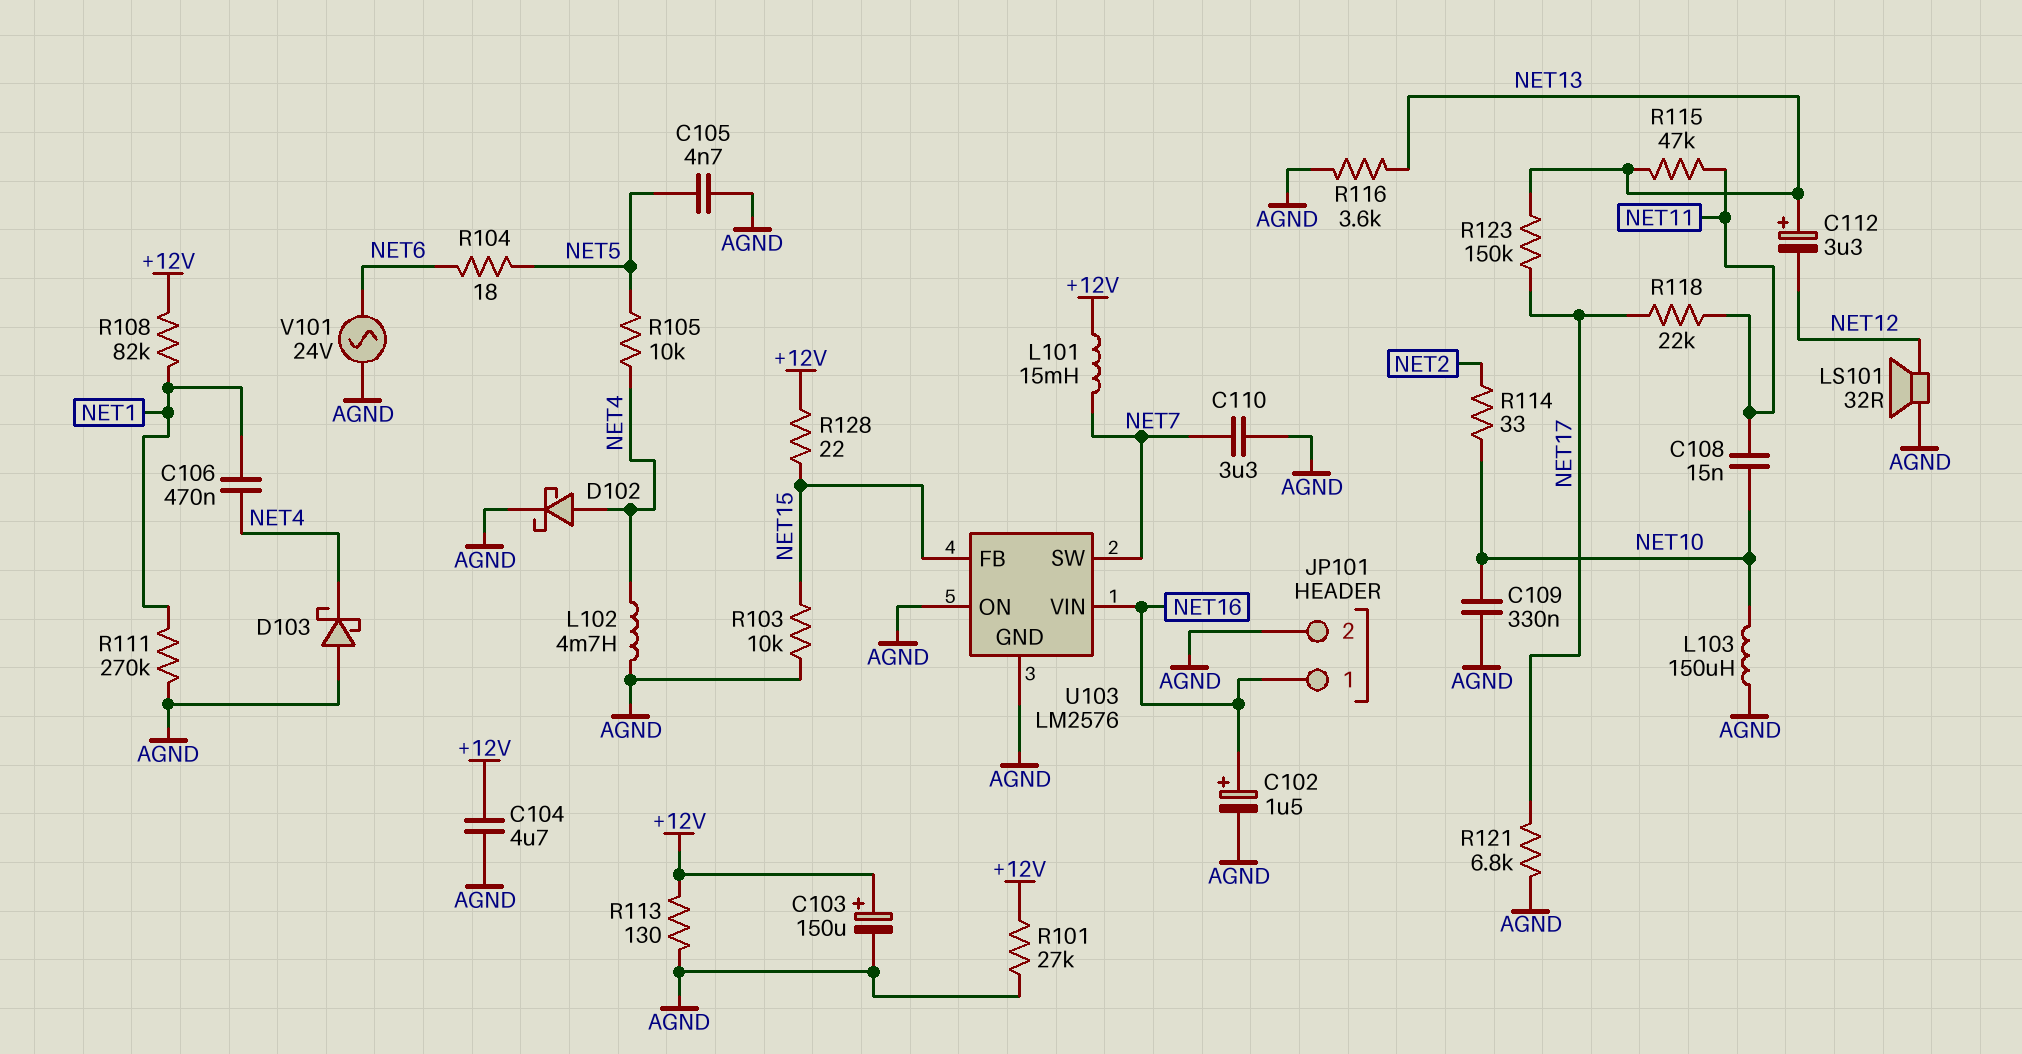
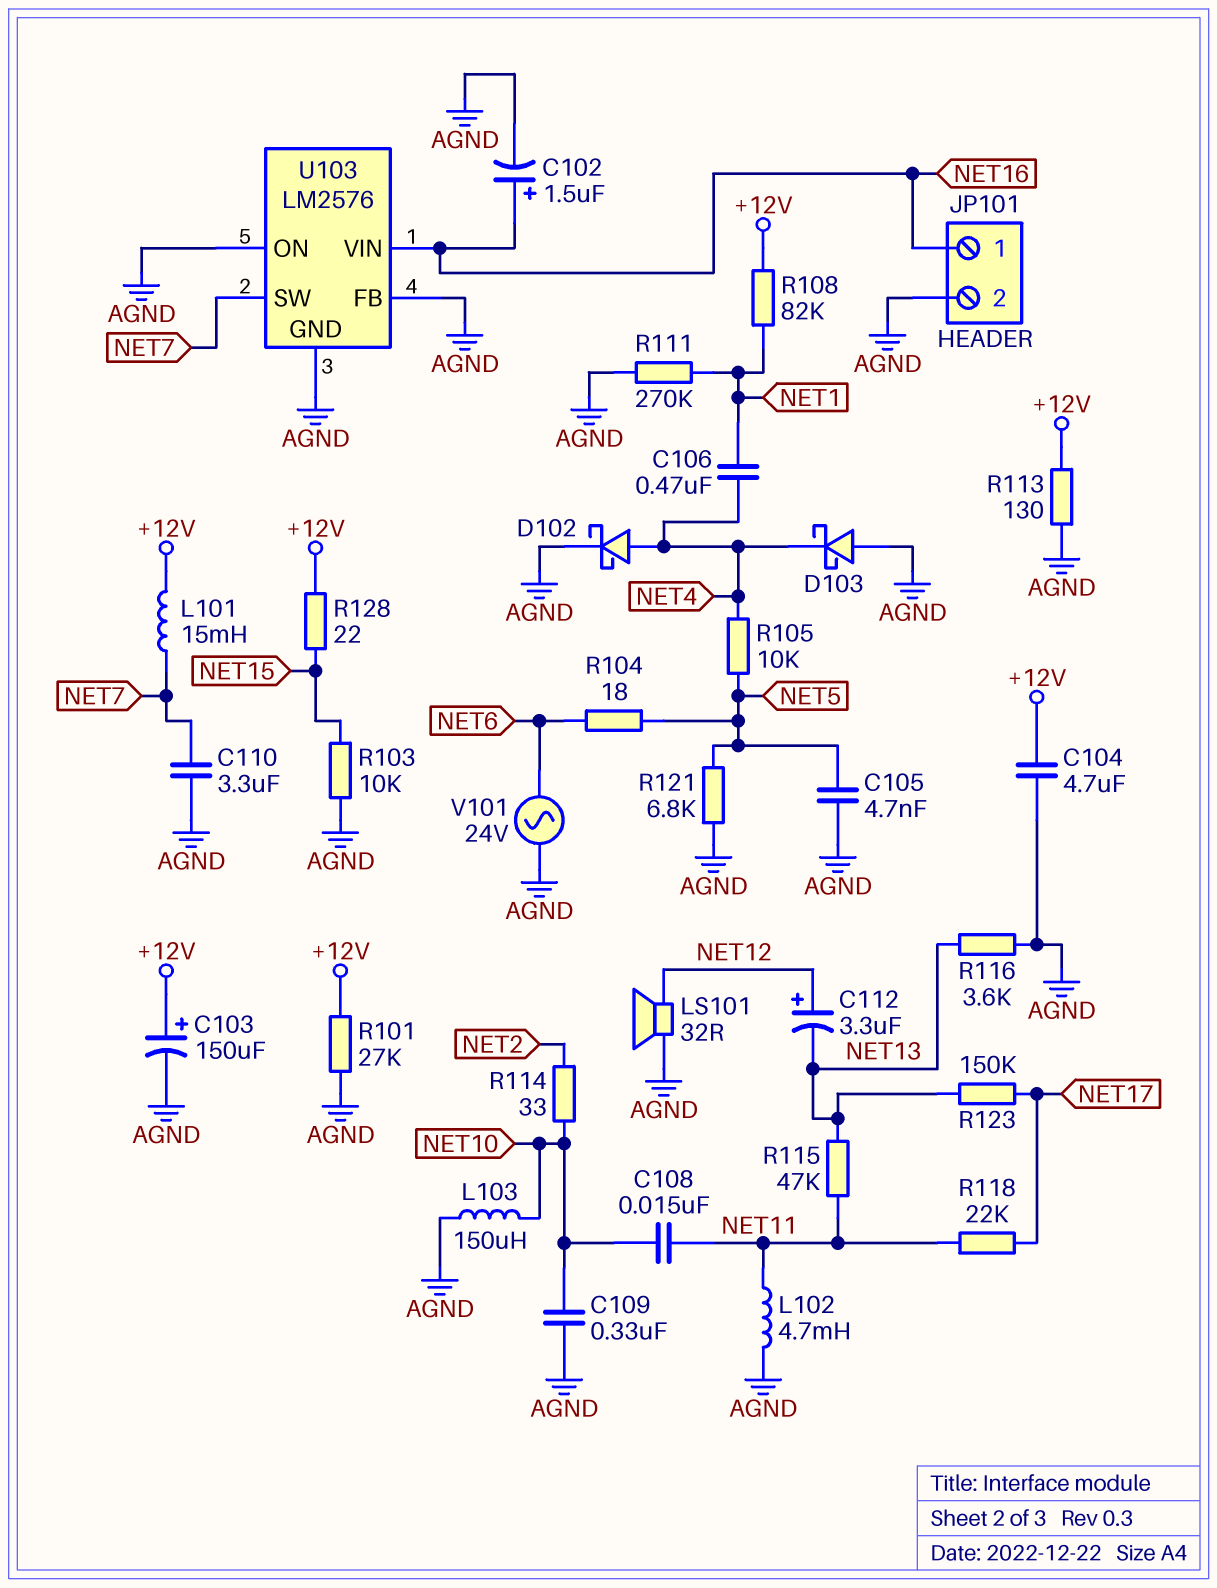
C112: 3.3uF (plus NET13, minus NET12) -> 3.3uF (plus NET12, minus NET13)
L102: 4.7mH (AGND, NET4) -> 4.7mH (AGND, NET11)
R121: 6.8k (AGND, NET17) -> 6.8k (AGND, NET5)
U103 pin FB: NET15 -> AGND

